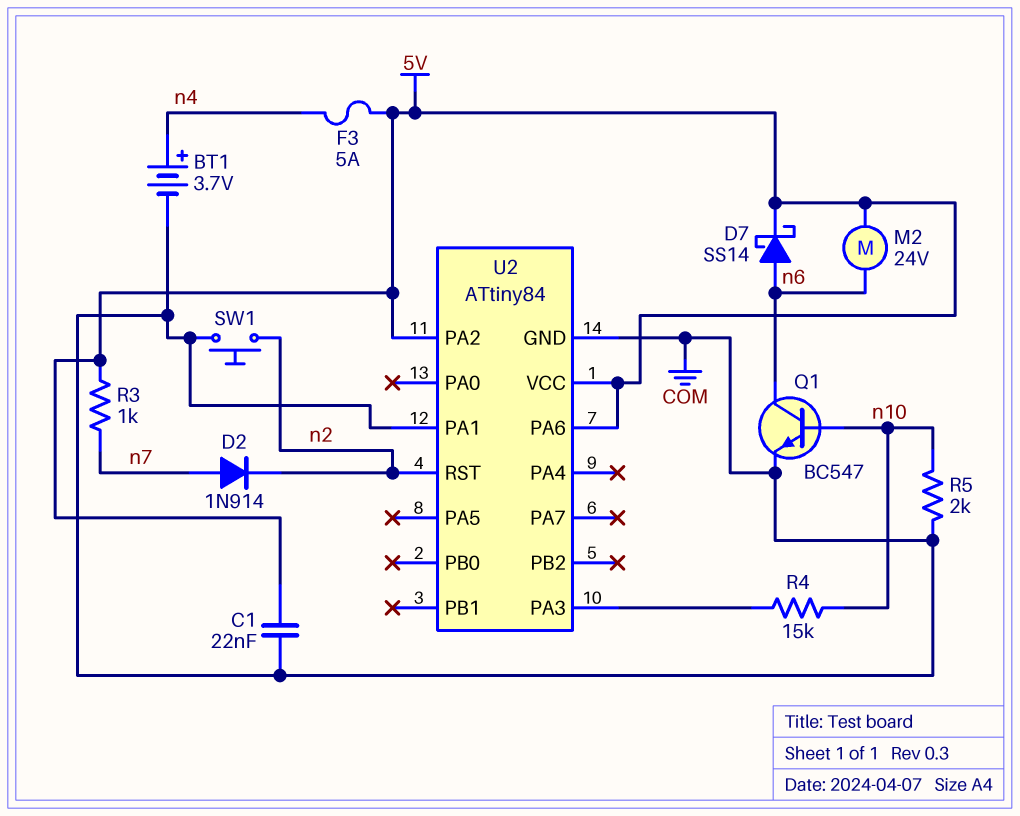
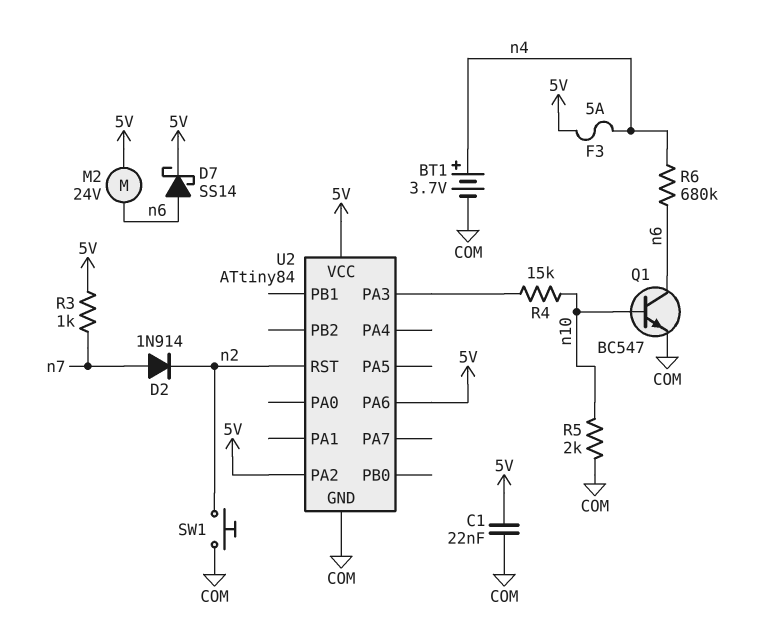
R6: none -> 680k (n4, n6)
U2 pin PA1: COM -> none

